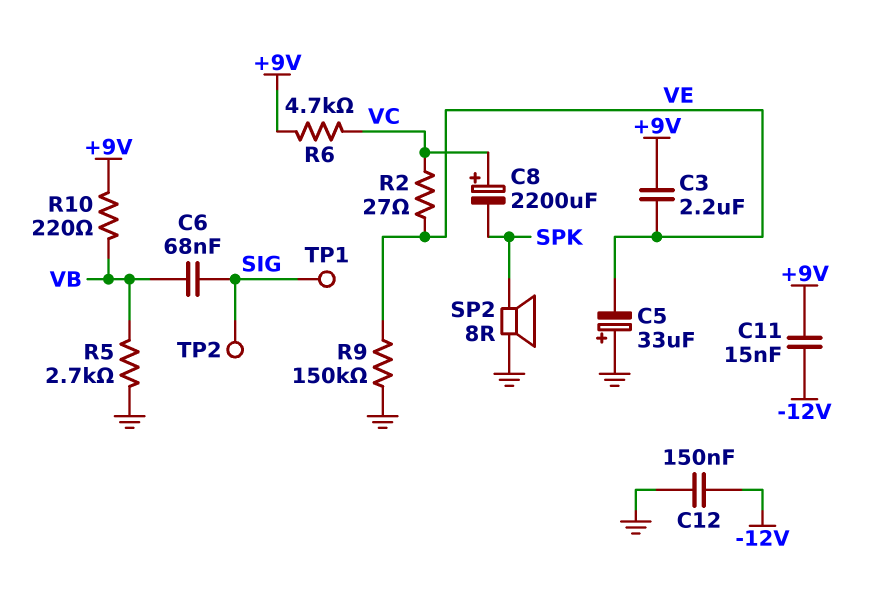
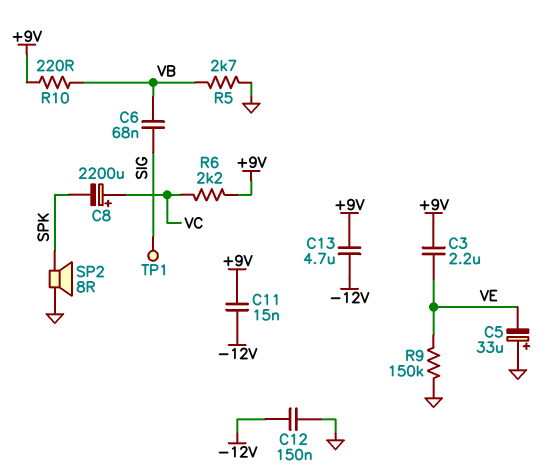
C13: none -> 4.7uF (+9V, -12V)
R2: 27 (VC, VE) -> none
R6: 4.7k (+9V, VC) -> 2.2k (+9V, VC)
TP2: test point (SIG) -> none

